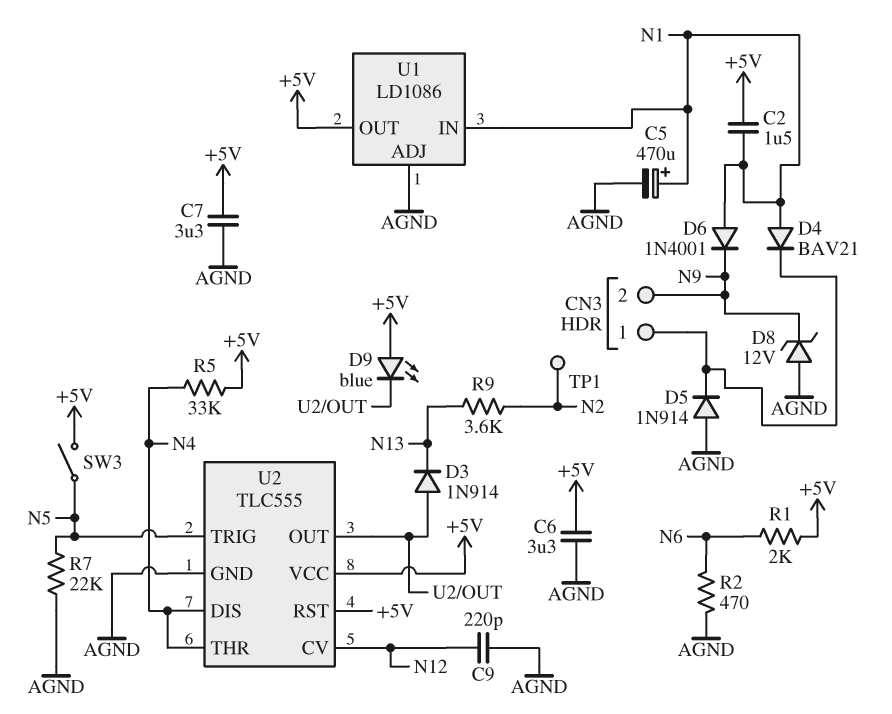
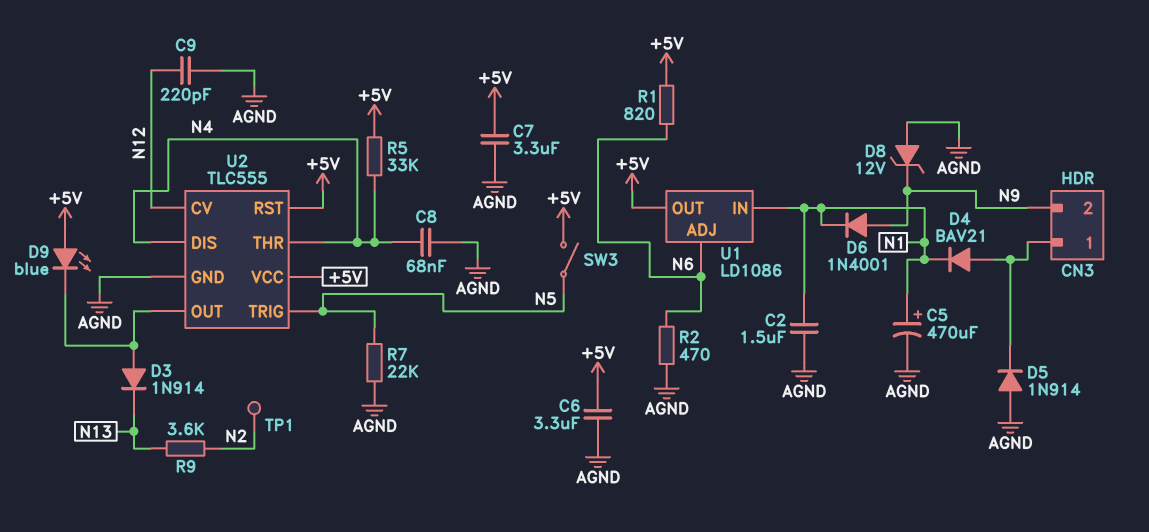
C2: 1.5uF (+5V, N1) -> 1.5uF (AGND, N1)
C8: none -> 68nF (AGND, N4)
D4: diode BAV21 (A N1, K CN3/1) -> diode BAV21 (A CN3/1, K N1)
D6: diode 1N4001 (A N1, K N9) -> diode 1N4001 (A N9, K N1)
R1: 2k (+5V, N6) -> 820 (+5V, N6)
U1 pin ADJ: AGND -> N6

